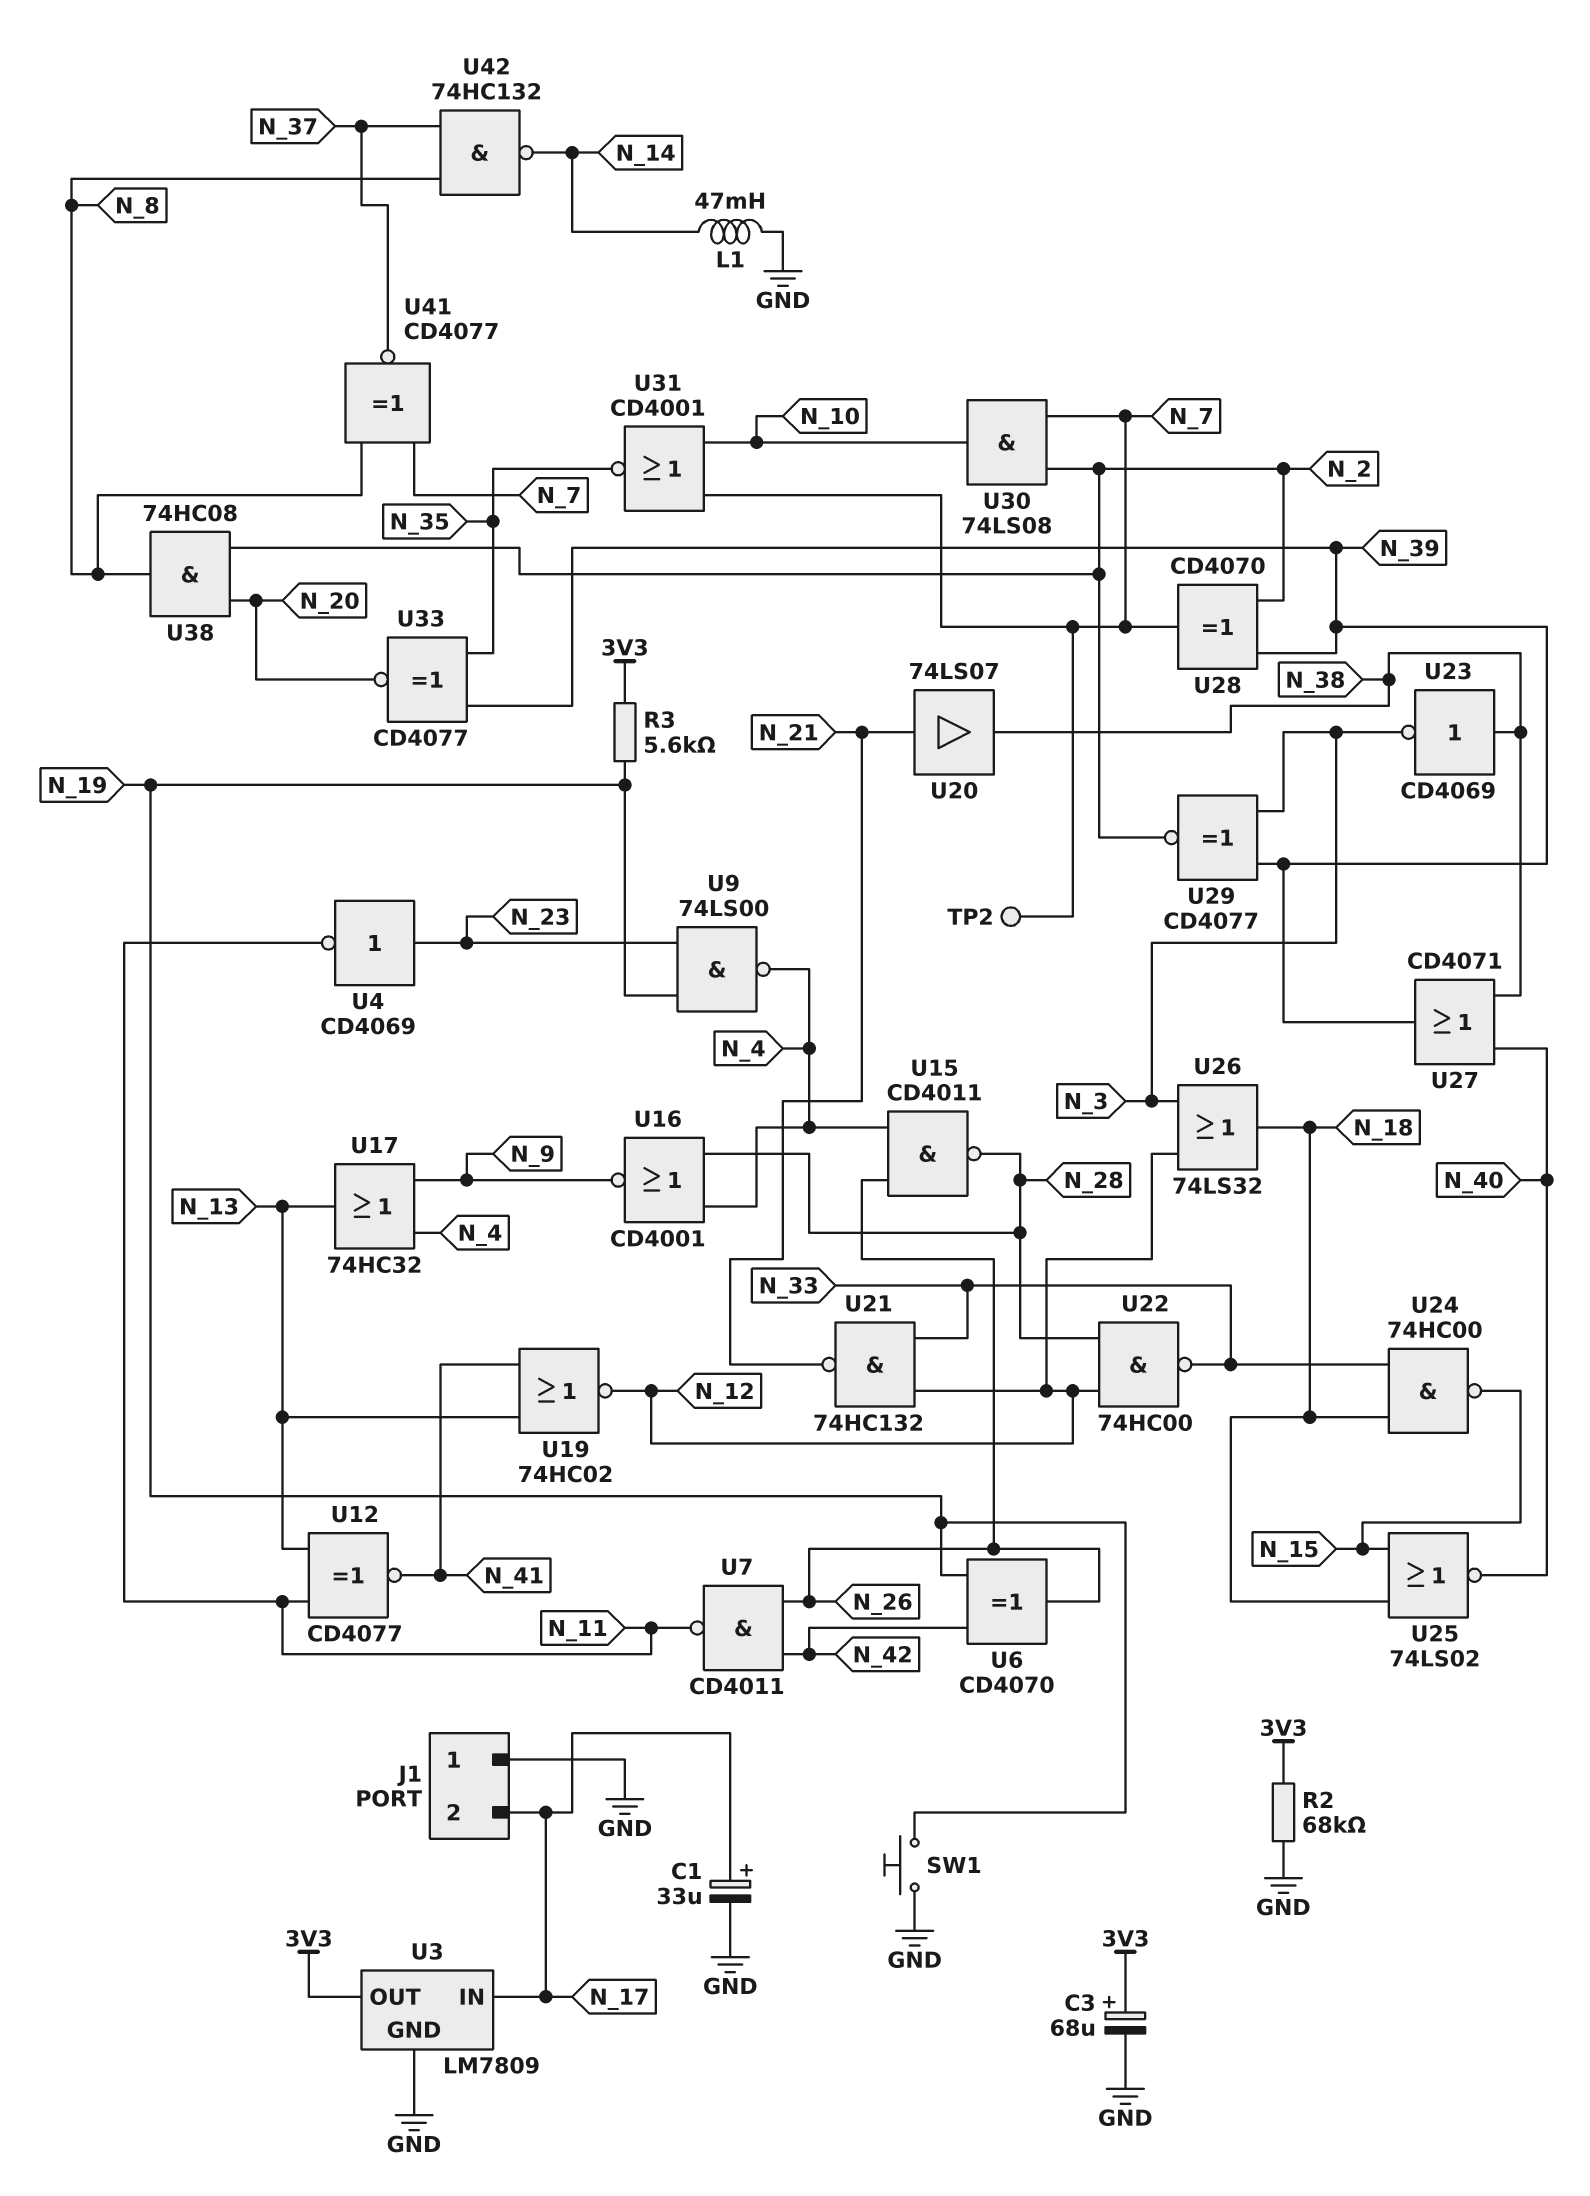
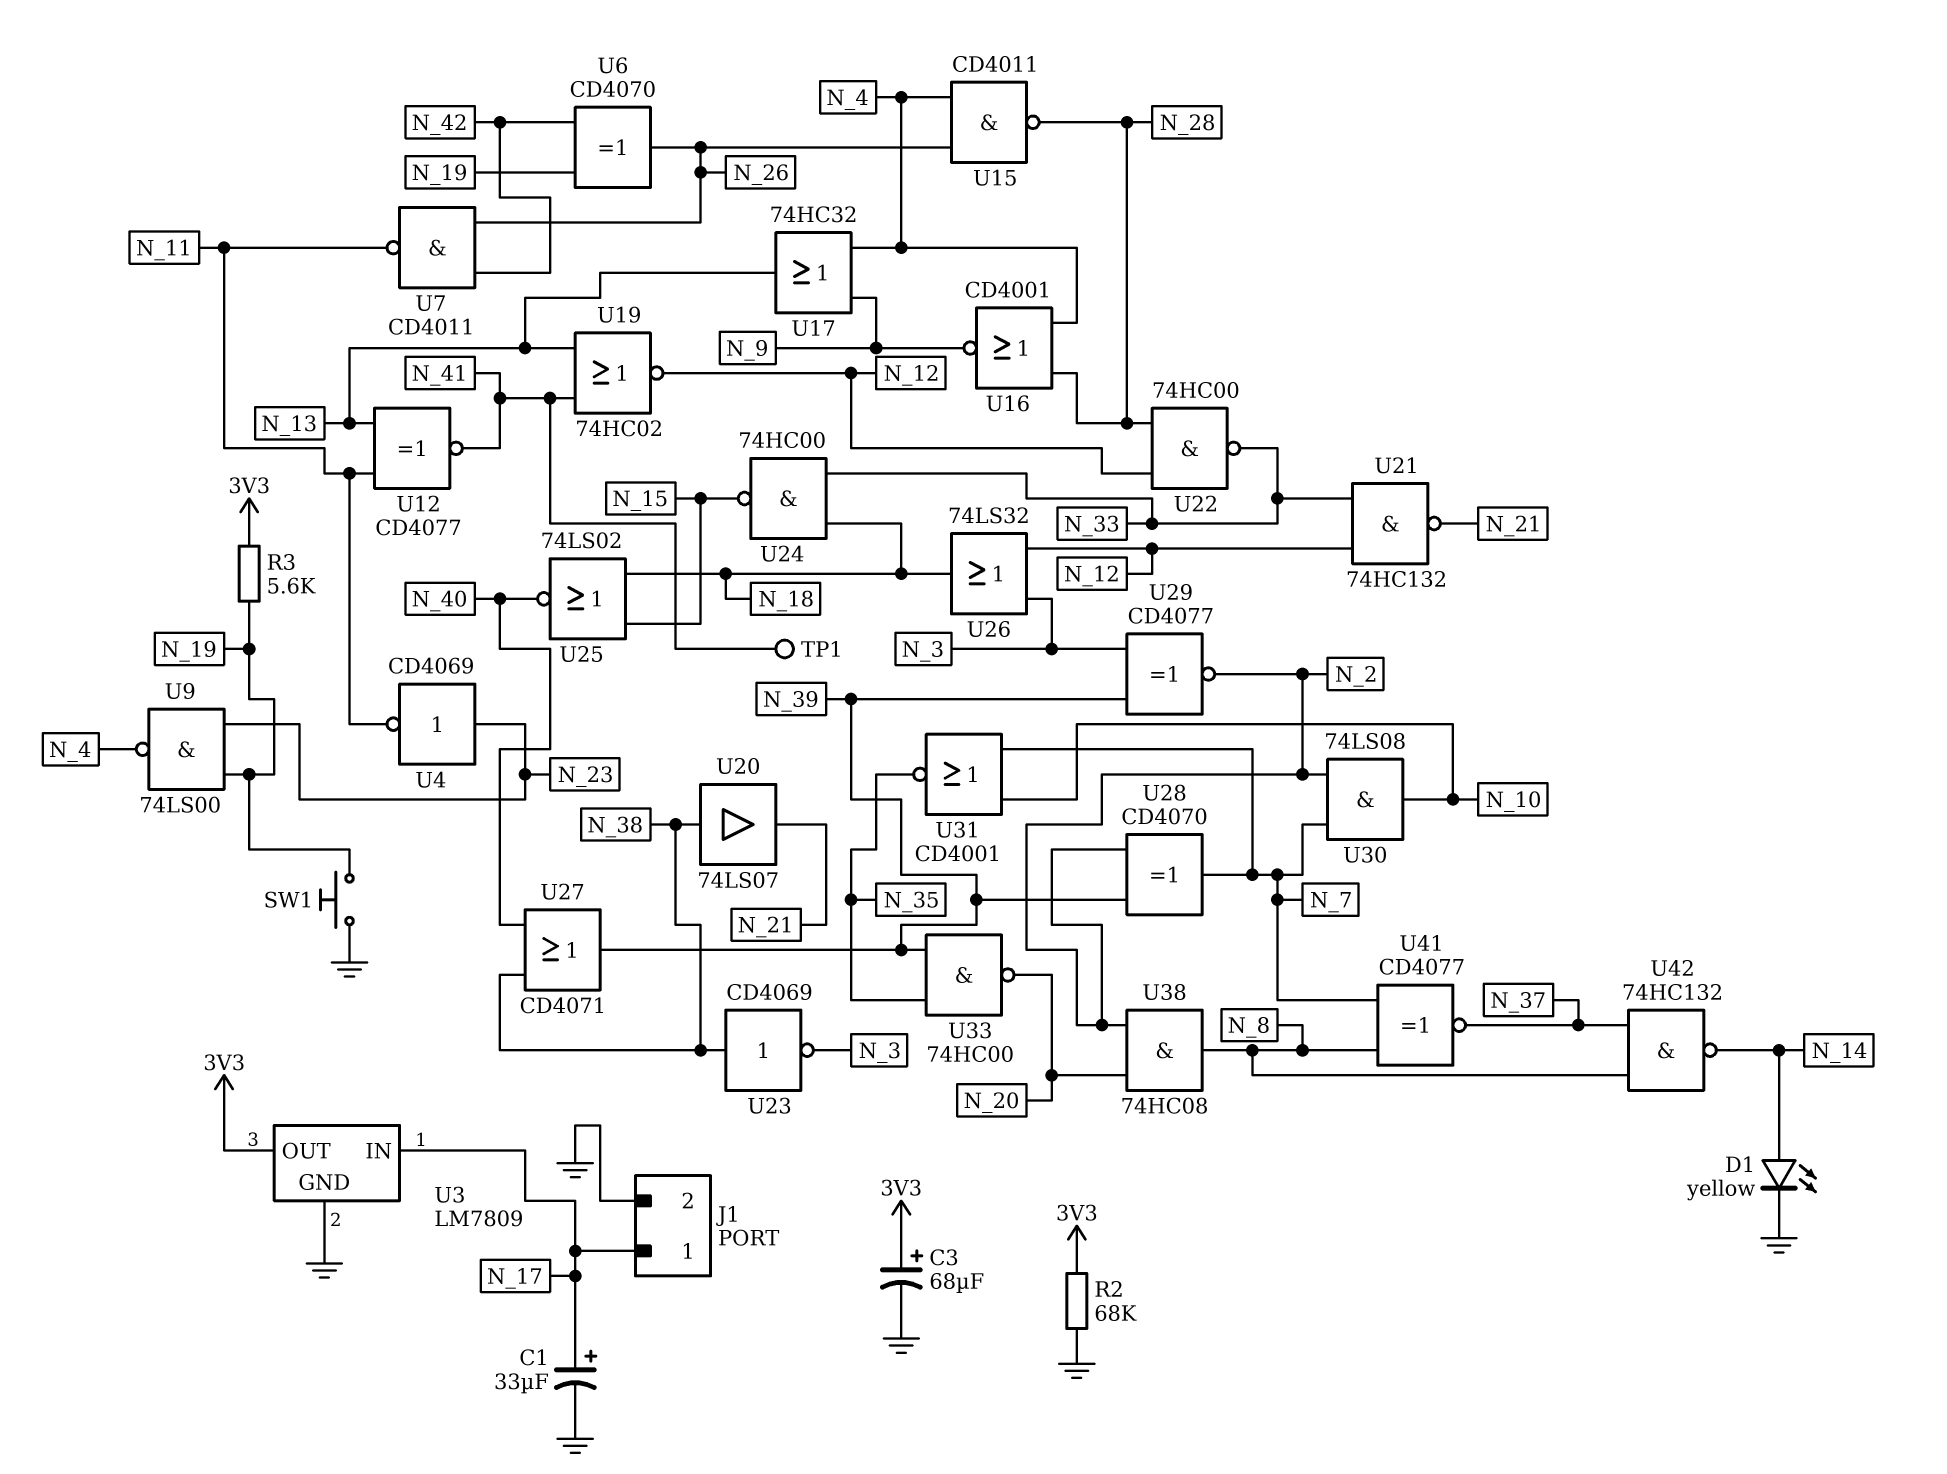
D1: none -> LED yellow (A N_14, K GND)
J1 pin 1: GND -> N_17
J1 pin 2: N_17 -> GND
L1: 47mH (GND, N_14) -> none
TP1: none -> test point (N_41)
TP2: test point (N_7) -> none
U20: buffer 74LS07 (in N_21, out N_38) -> buffer 74LS07 (in N_38, out N_21)
U33: XNOR CD4077 (in N_35, in N_39, out N_20) -> NAND 74HC00 (in N_35, in N_39, out N_20)

